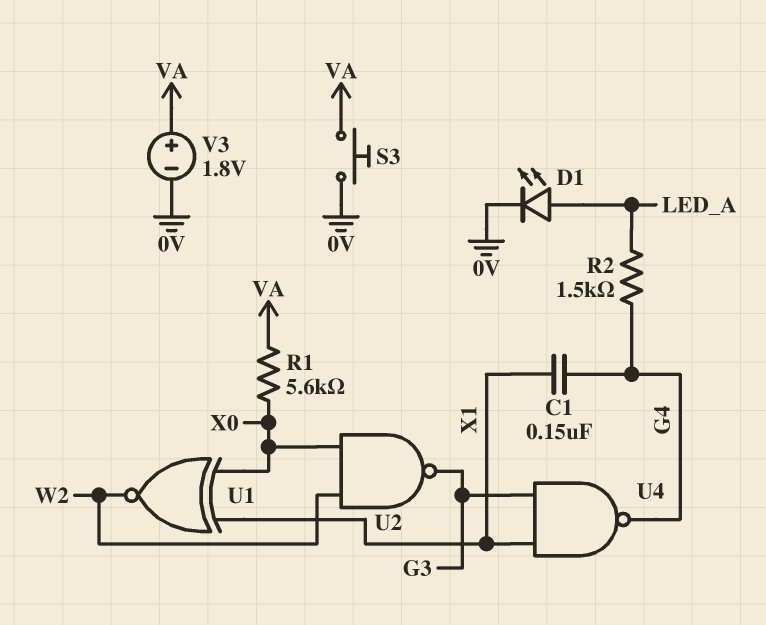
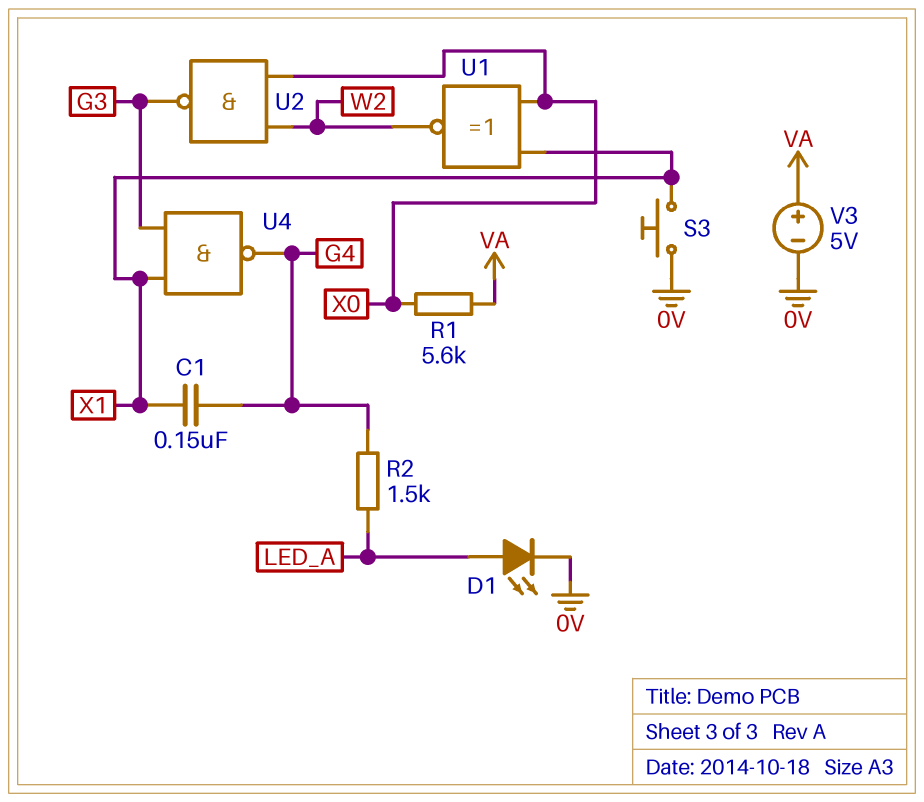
S3: button (0V, VA) -> button (0V, X1)
V3: 1.8V (plus VA, minus 0V) -> 5V (plus VA, minus 0V)

